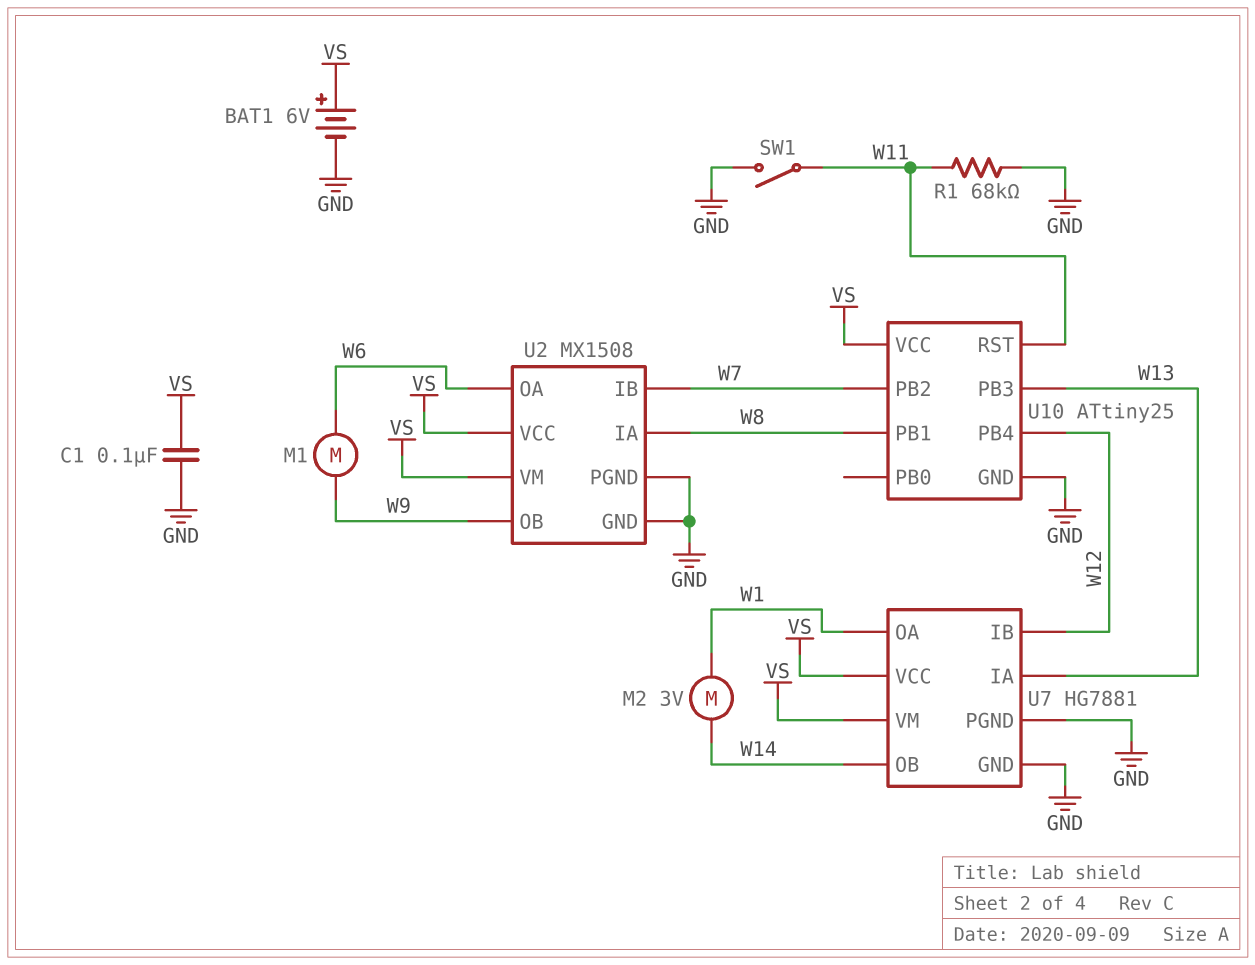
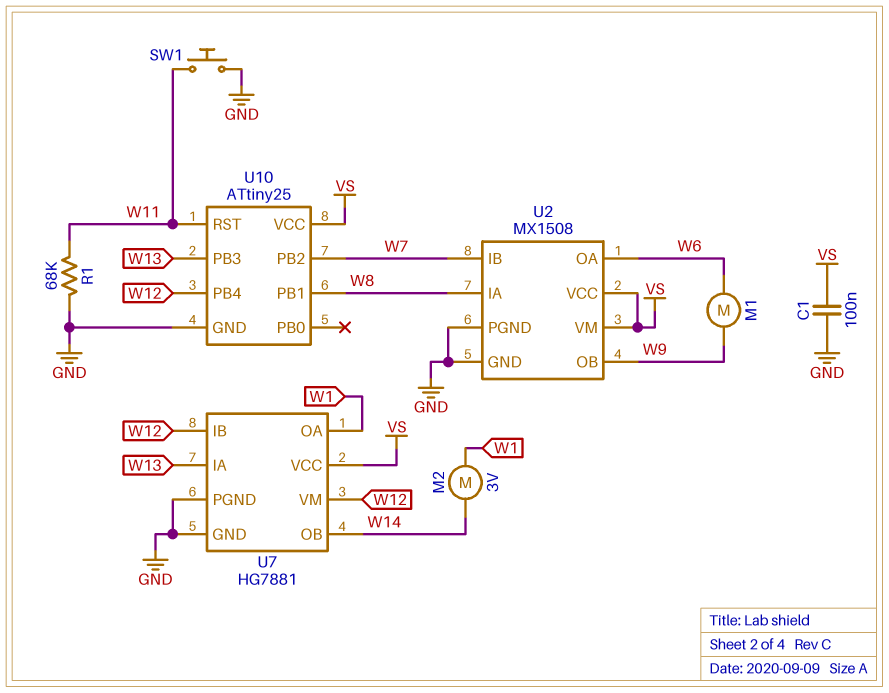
BAT1: 6V (plus VS, minus GND) -> none
SW1: switch (GND, W11) -> button (GND, W11)
U7 pin VM: VS -> W12

